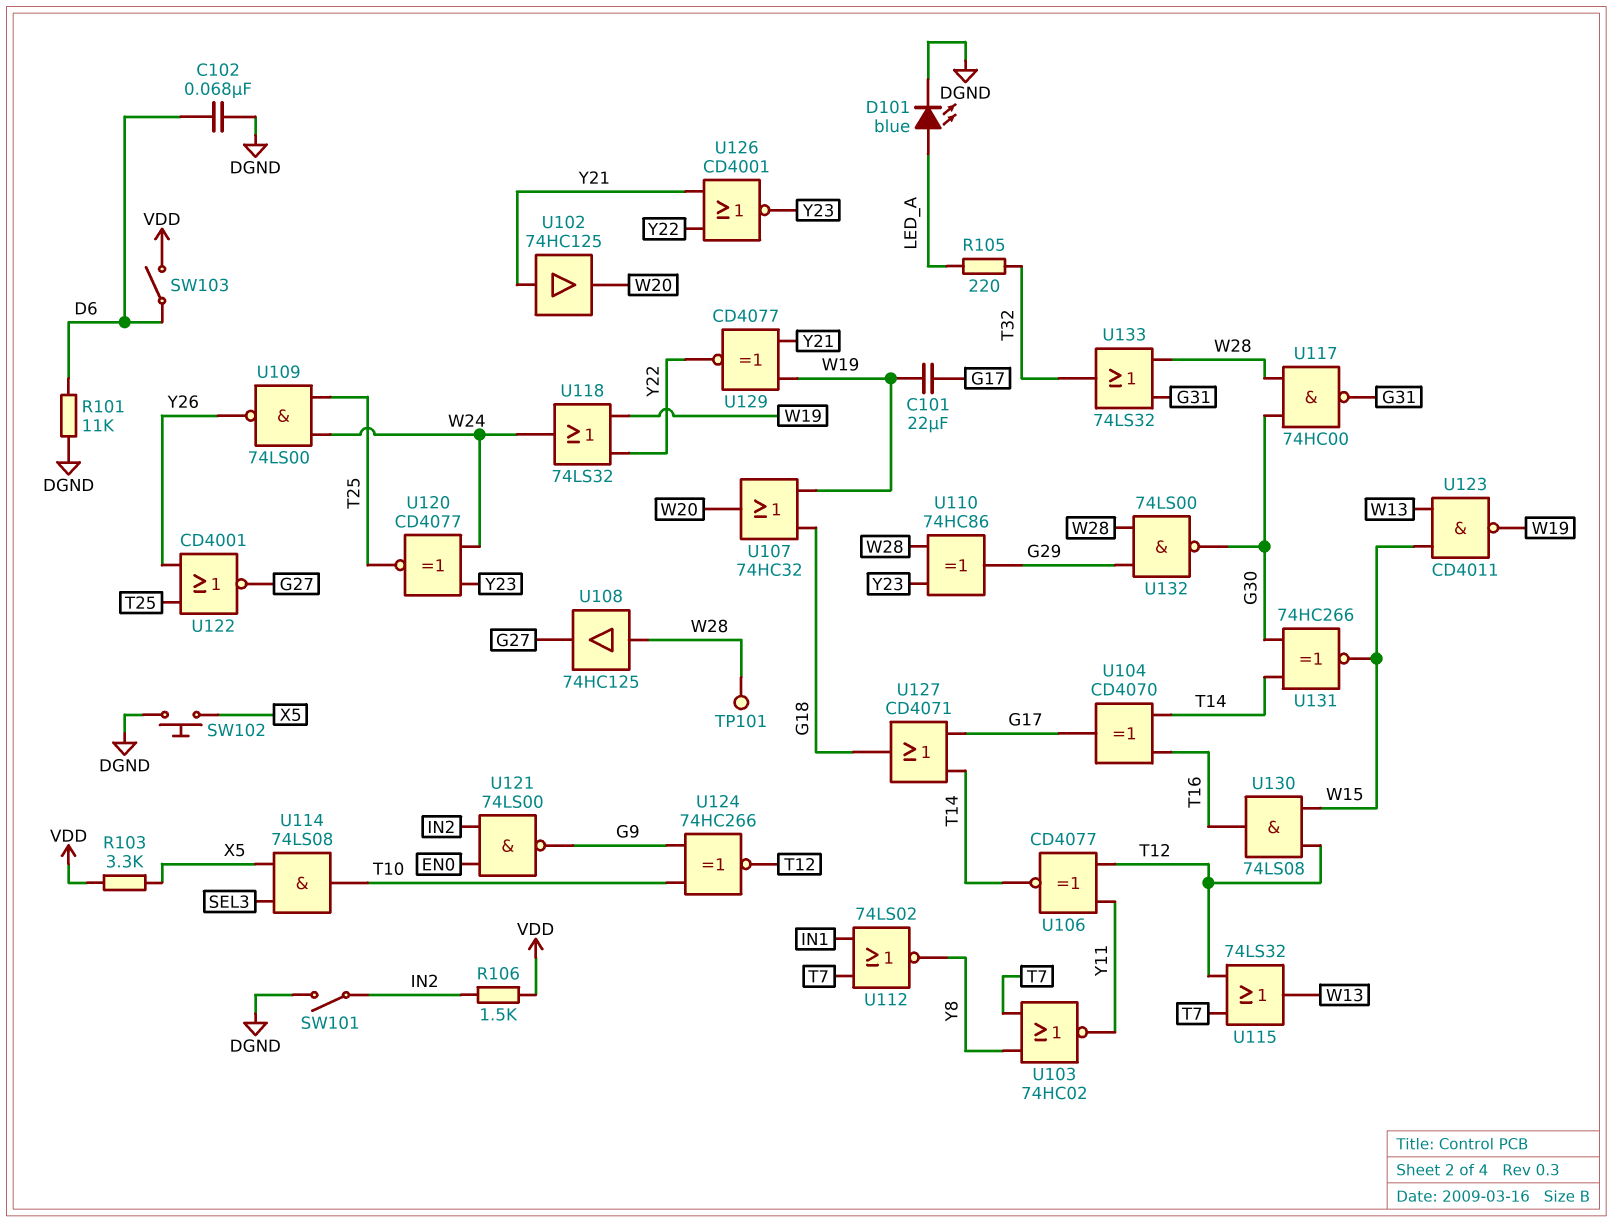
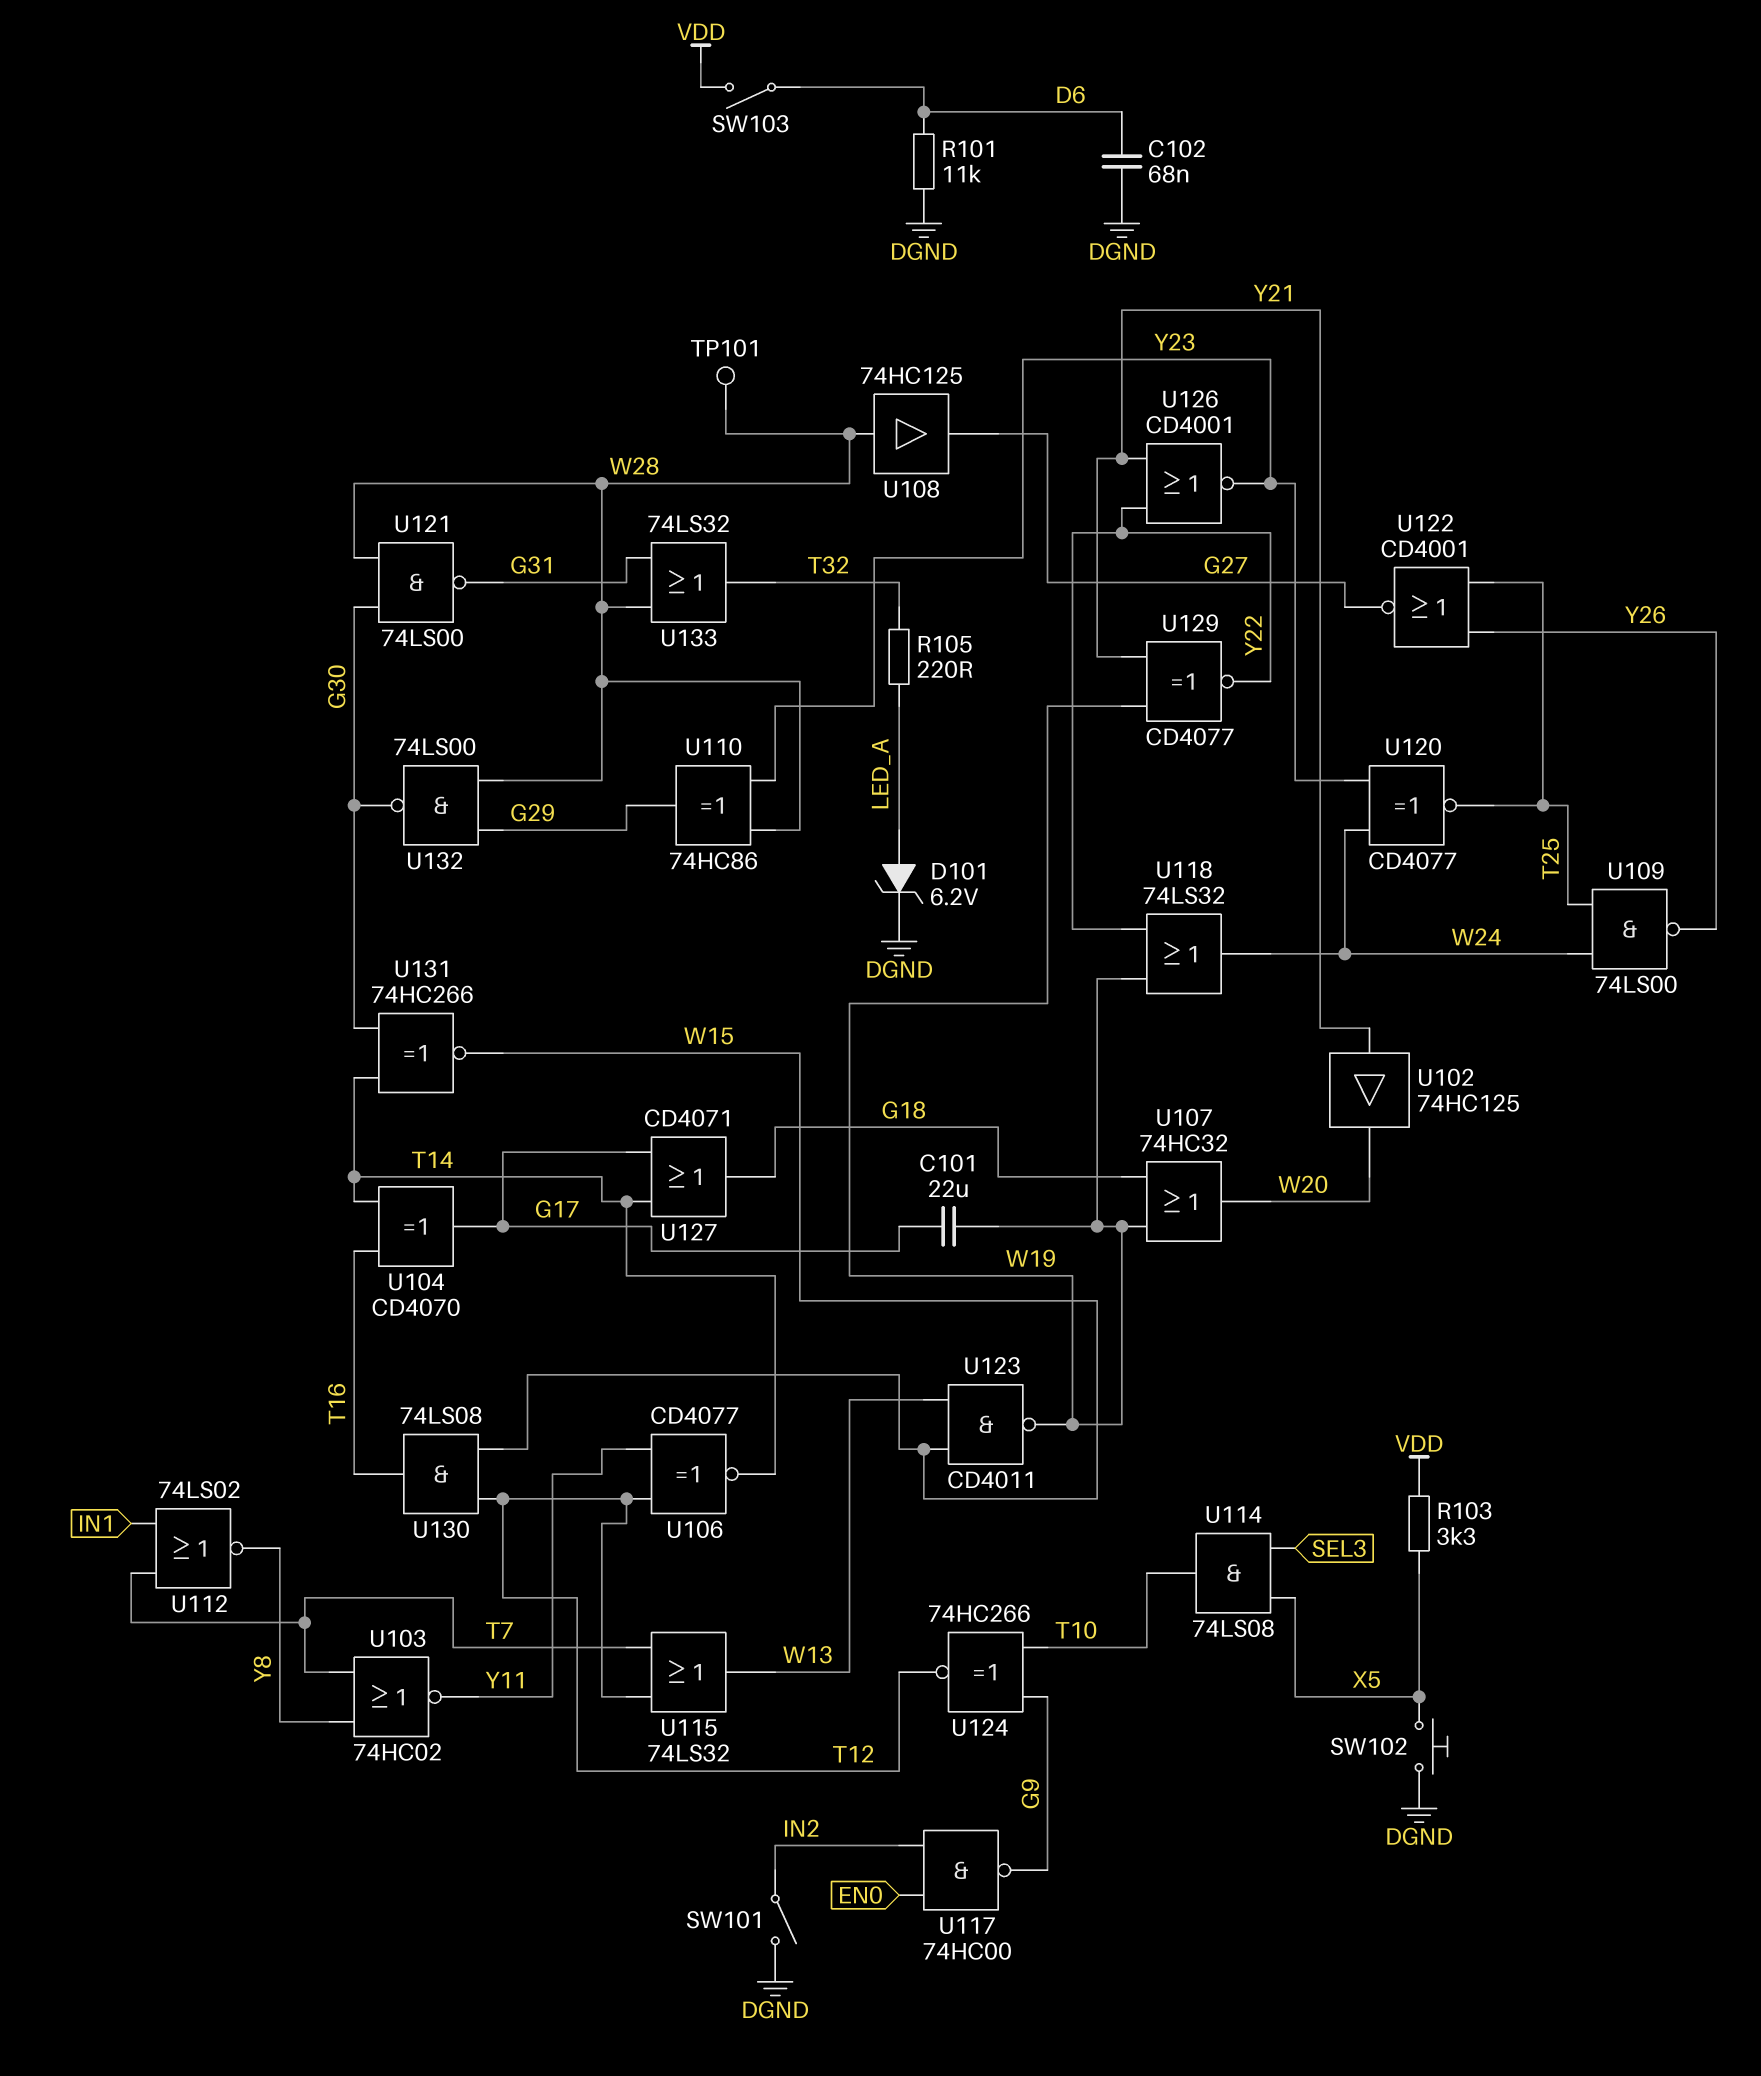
D101: LED blue (A LED_A, K DGND) -> zener 6.2V (A LED_A, K DGND)
R106: 1.5k (IN2, VDD) -> none
U117: NAND 74HC00 (in G30, in W28, out G31) -> NAND 74HC00 (in EN0, in IN2, out G9)
U121: NAND 74LS00 (in EN0, in IN2, out G9) -> NAND 74LS00 (in G30, in W28, out G31)

